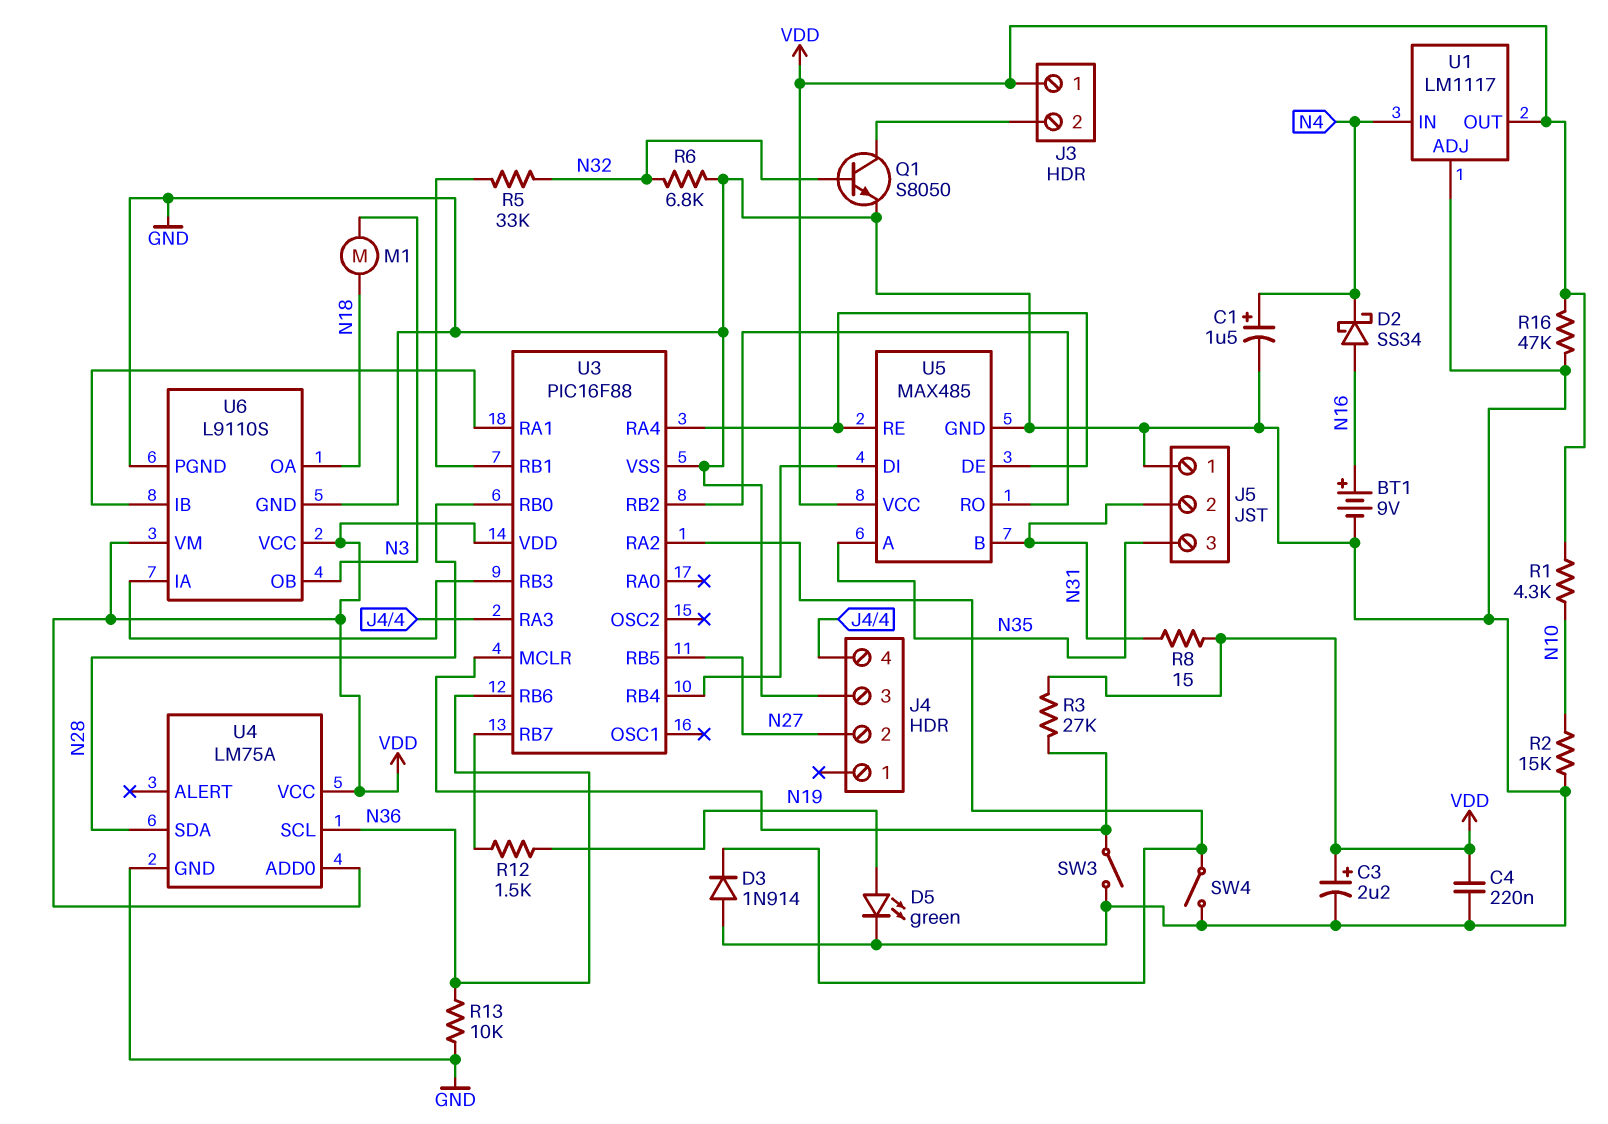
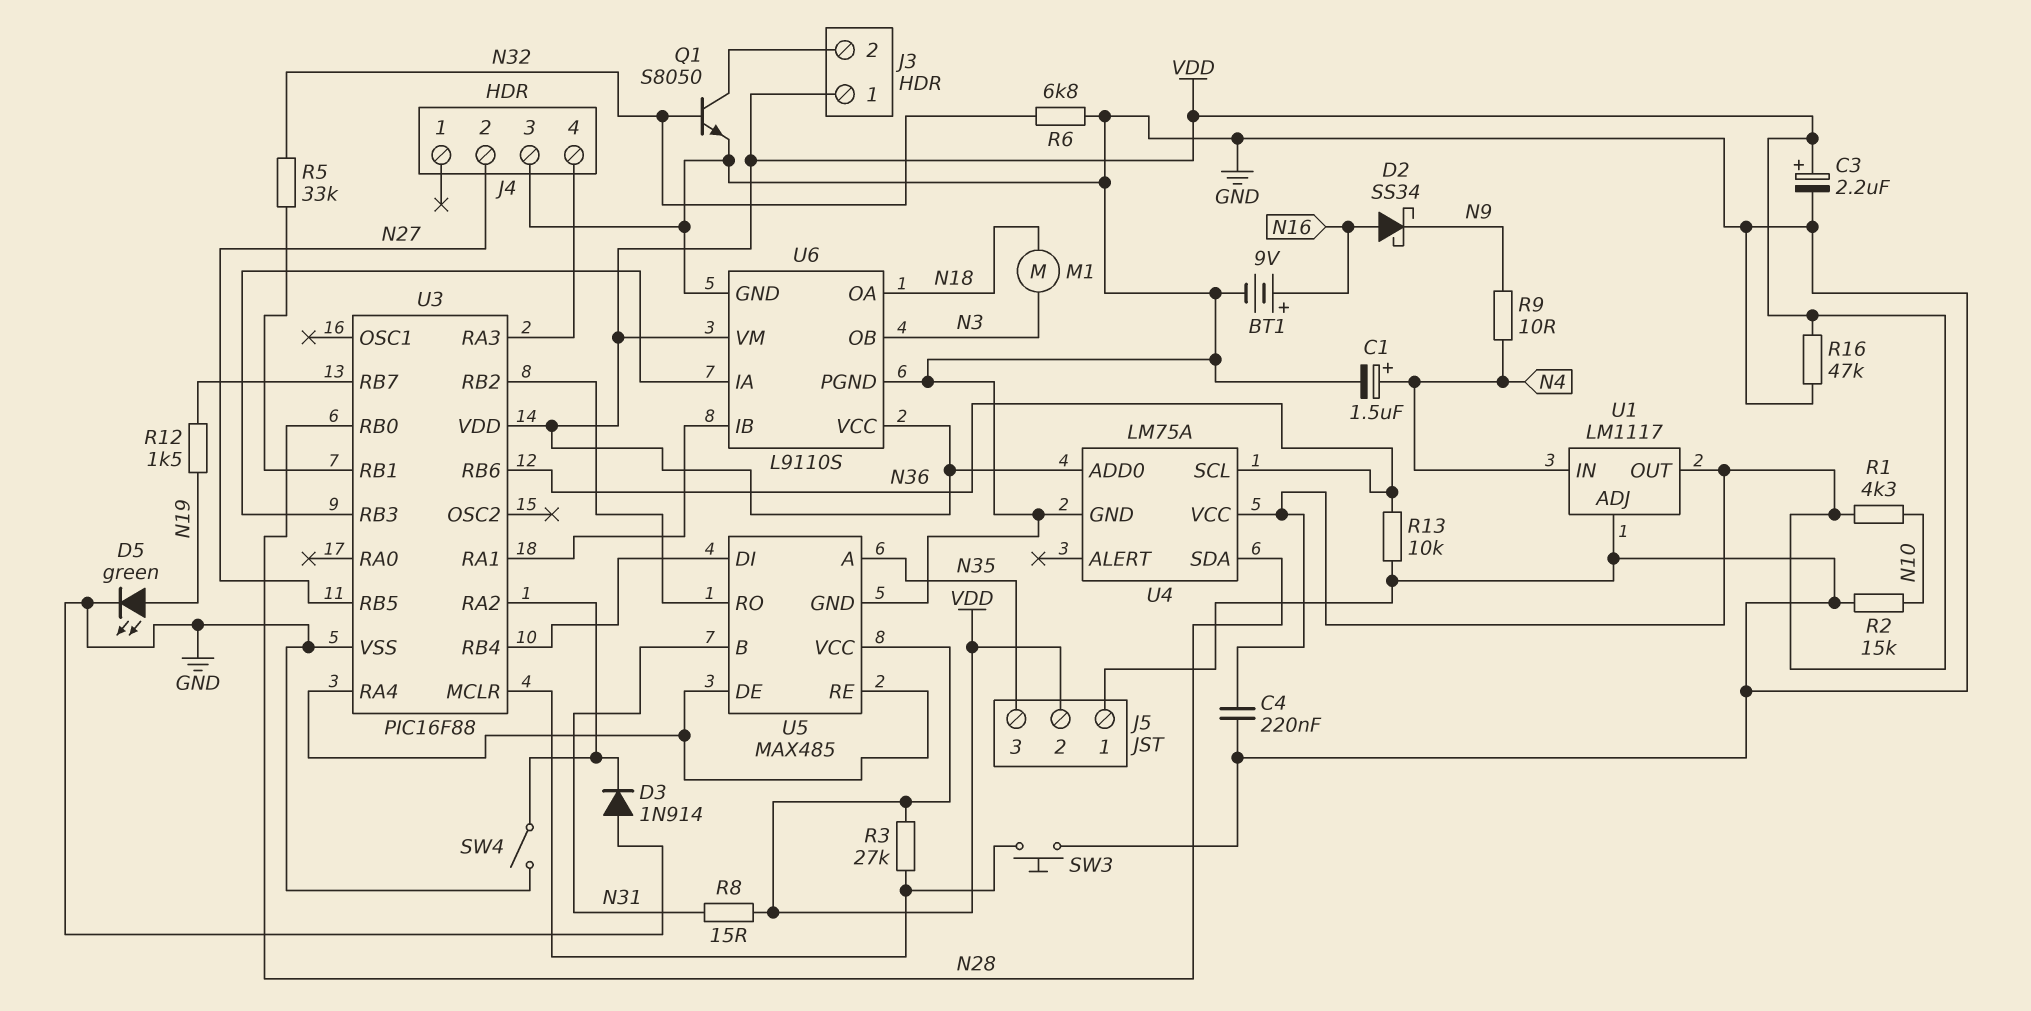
D2: schottky SS34 (A N16, K N4) -> schottky SS34 (A N16, K N9)
J5 pin 2: N31 -> VDD
R9: none -> 10 (N4, N9)
SW3: switch (GND, U3/MCLR) -> button (GND, U3/MCLR)

